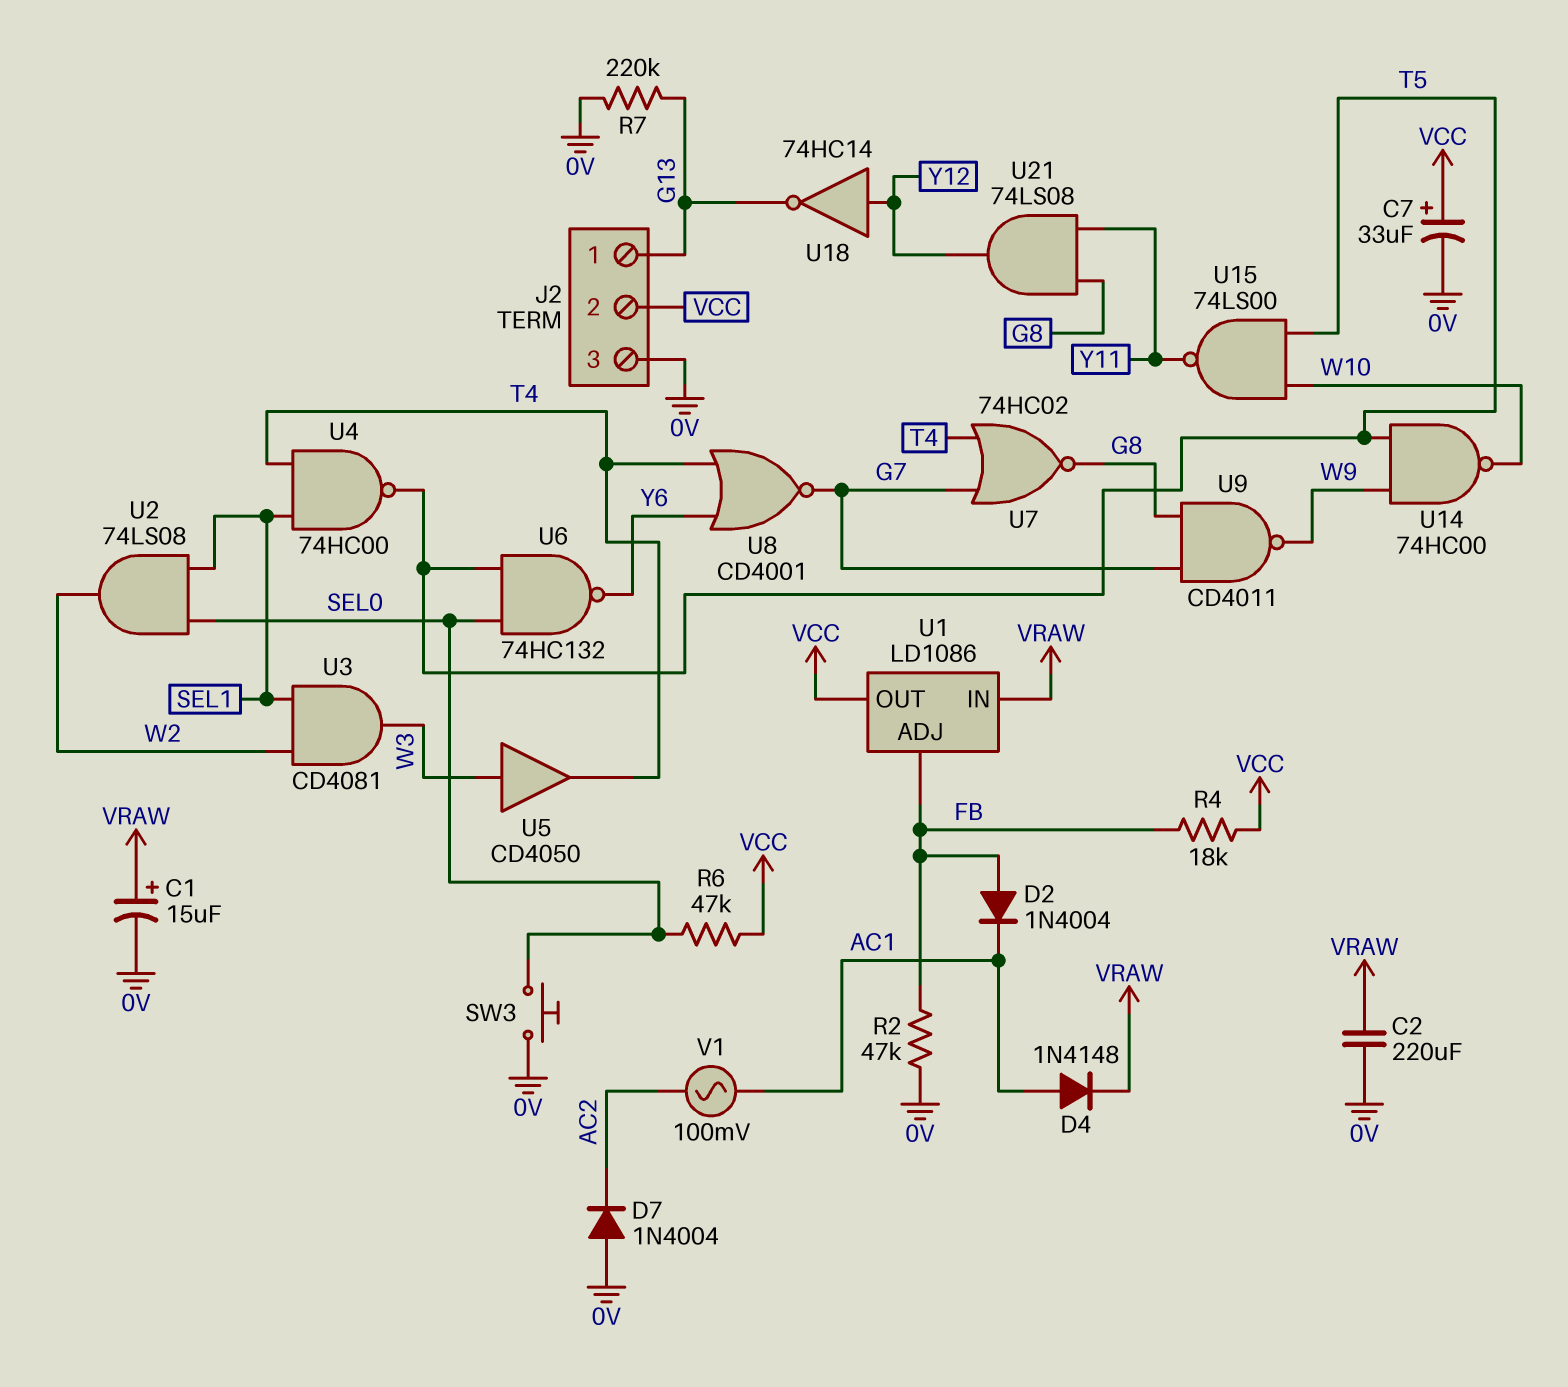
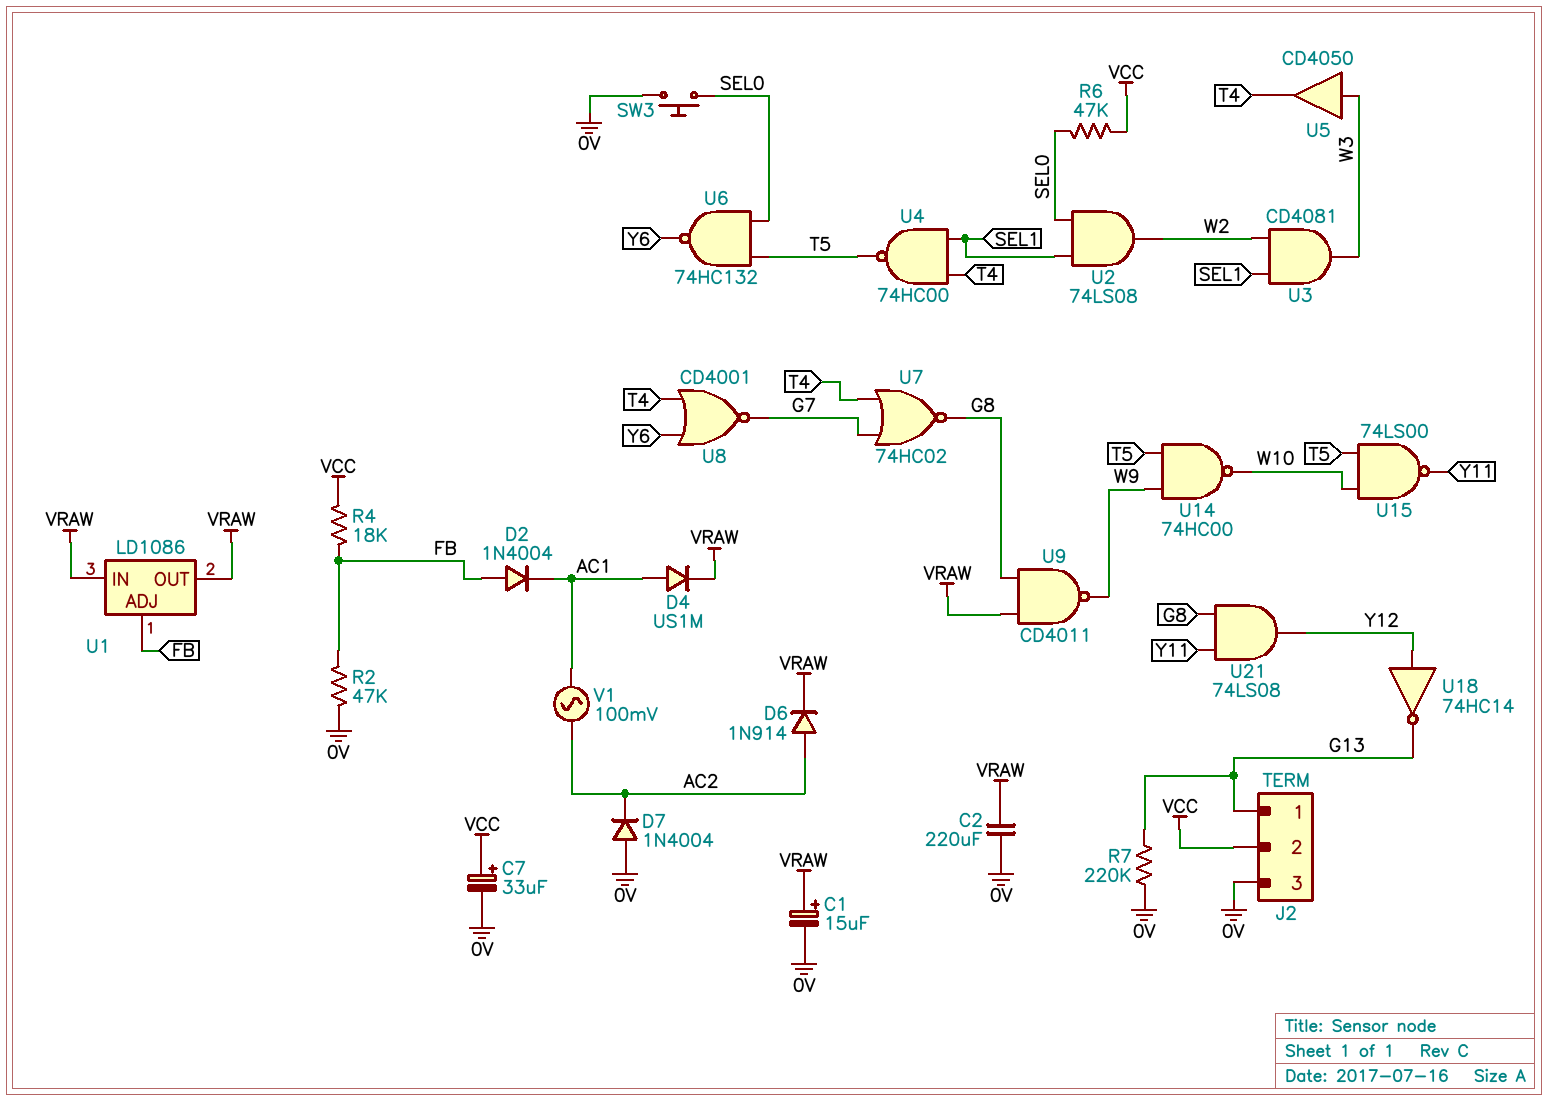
D4: diode 1N4148 (A AC1, K VRAW) -> diode US1M (A AC1, K VRAW)
D6: none -> diode 1N914 (A AC2, K VRAW)
U1 pin OUT: VCC -> VRAW
U9: NAND CD4011 (in G7, in G8, out W9) -> NAND CD4011 (in G8, in VRAW, out W9)

